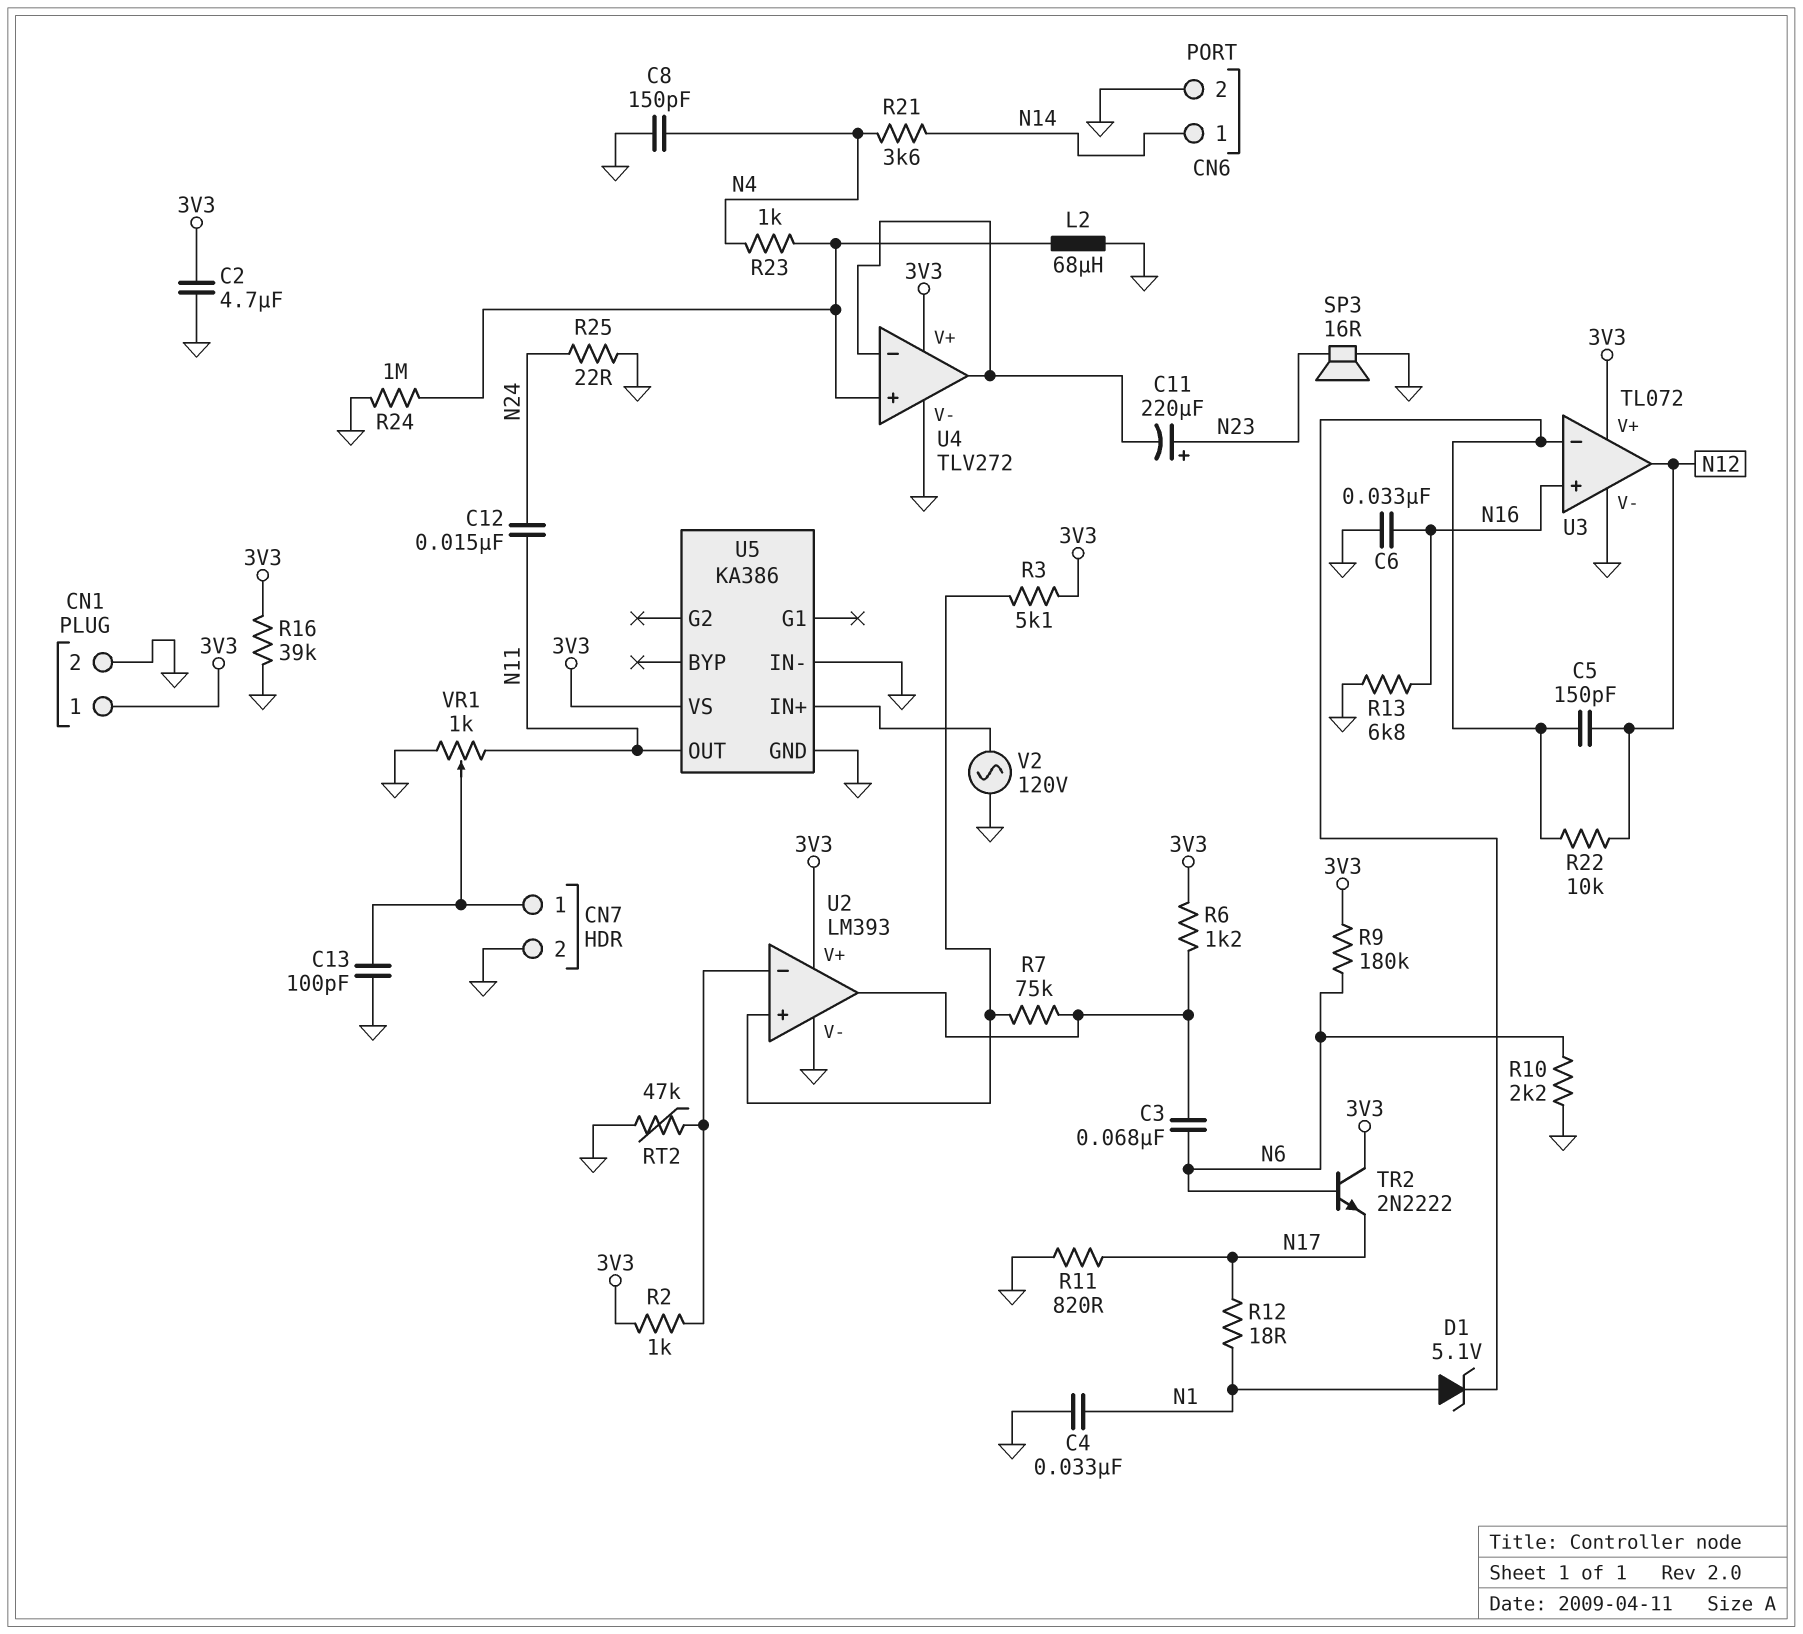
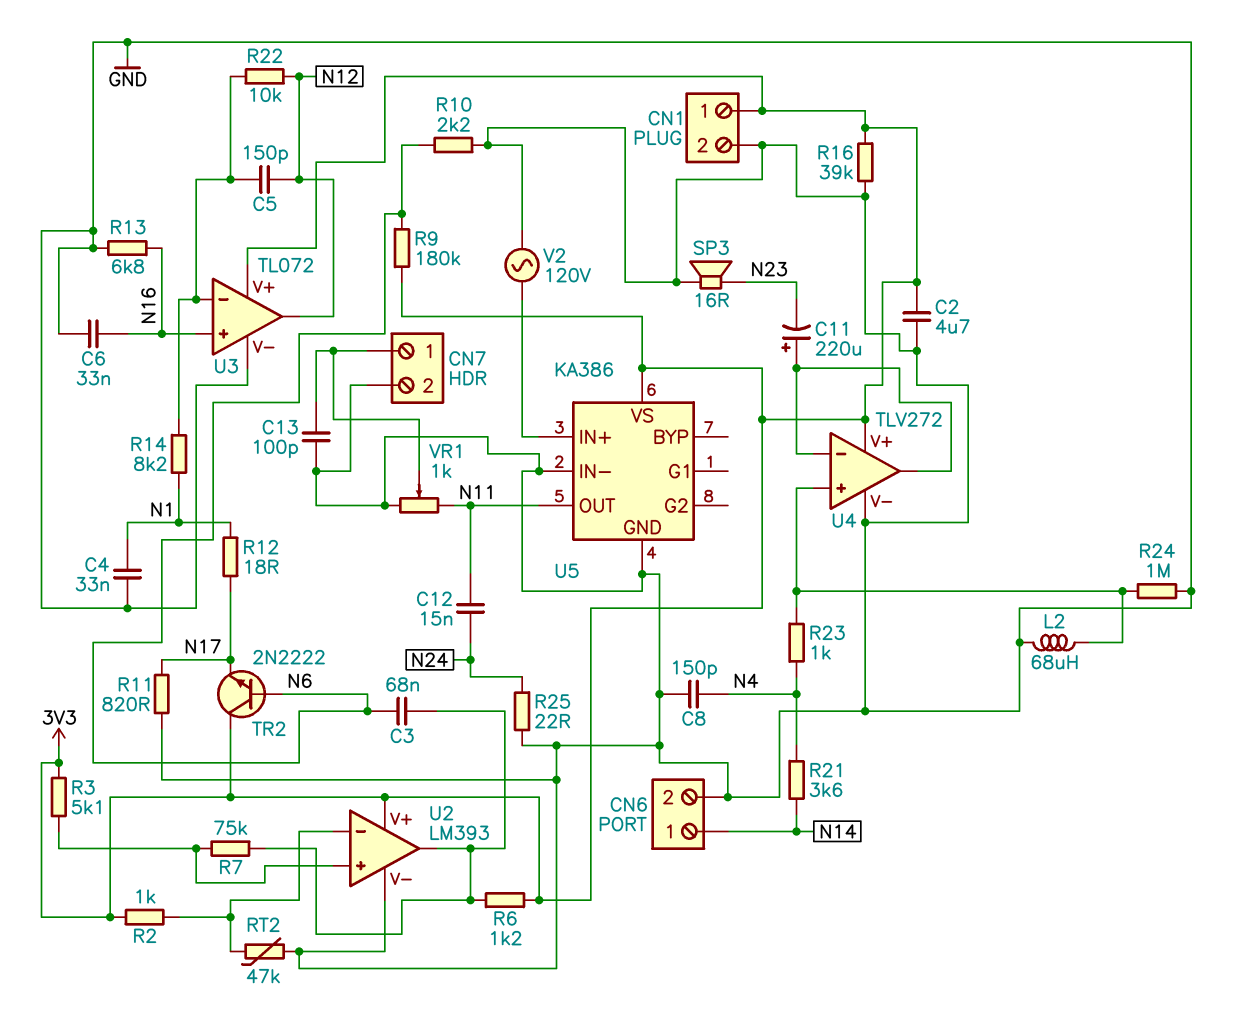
C11: 220uF (plus N23, minus U4/in-) -> 220uF (plus U4/in-, minus N23)
D1: zener 5.1V (A N1, K U3/in-) -> none
R14: none -> 8.2k (N1, U3/in-)

